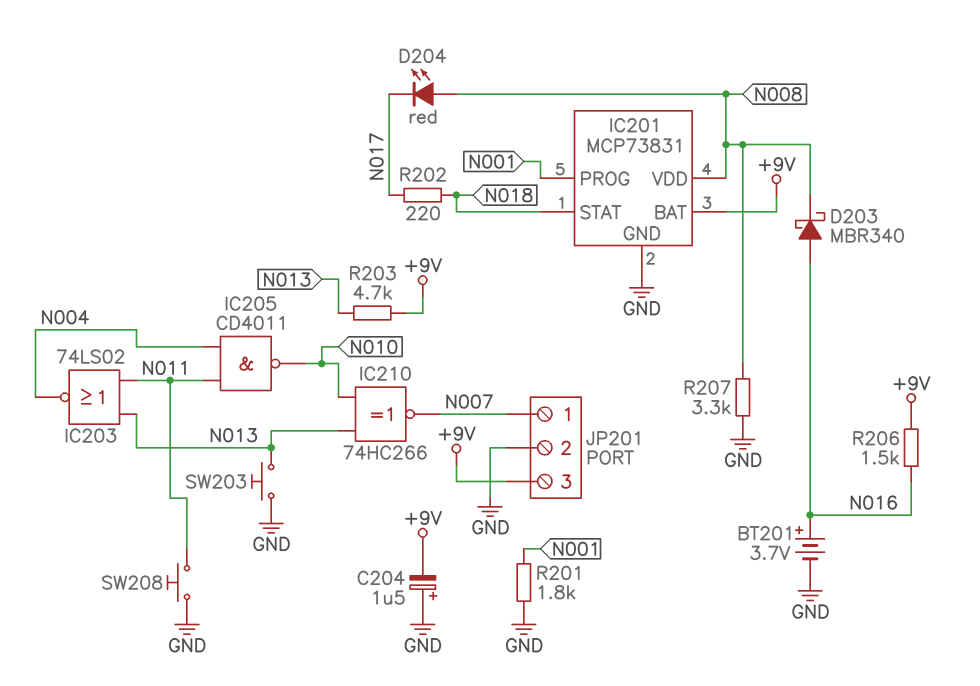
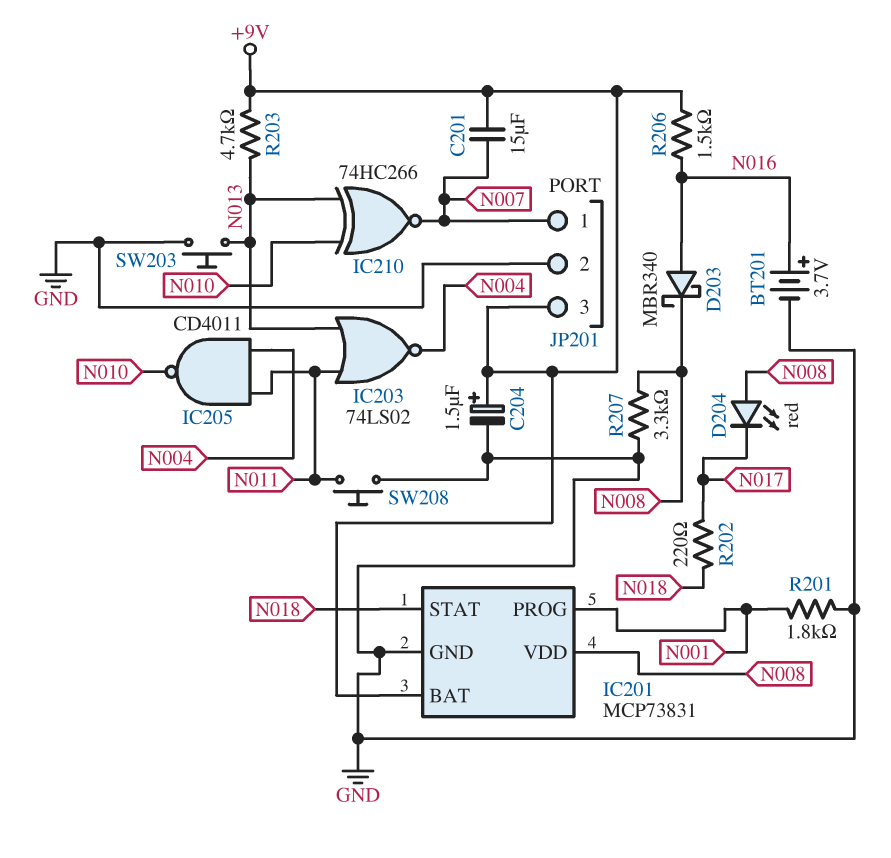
C201: none -> 15uF (+9V, N007)
C204: 1.5uF (plus GND, minus +9V) -> 1.5uF (plus +9V, minus GND)

